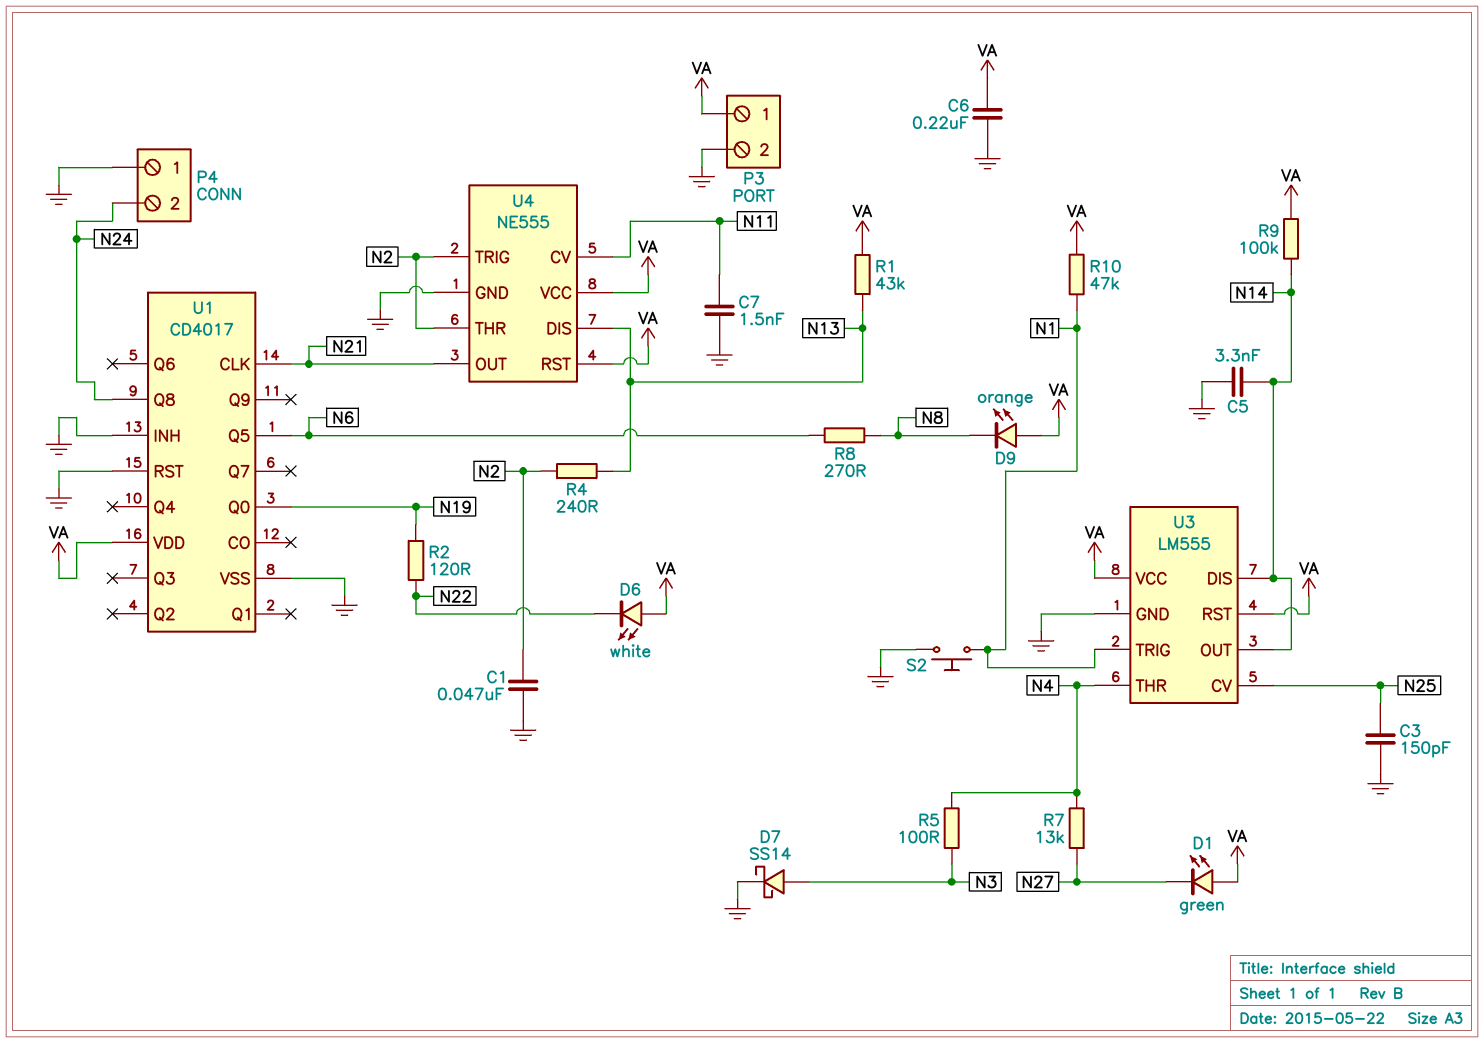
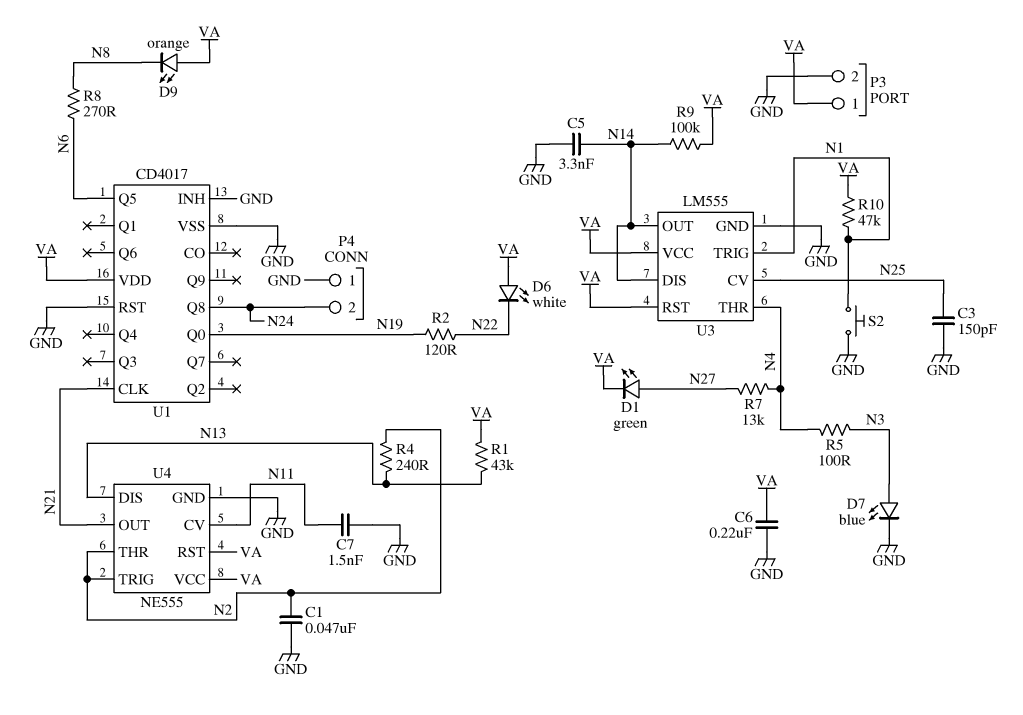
D1: LED green (A VA, K N27) -> LED green (A N27, K VA)
D7: schottky SS14 (A N3, K GND) -> LED blue (A N3, K GND)

